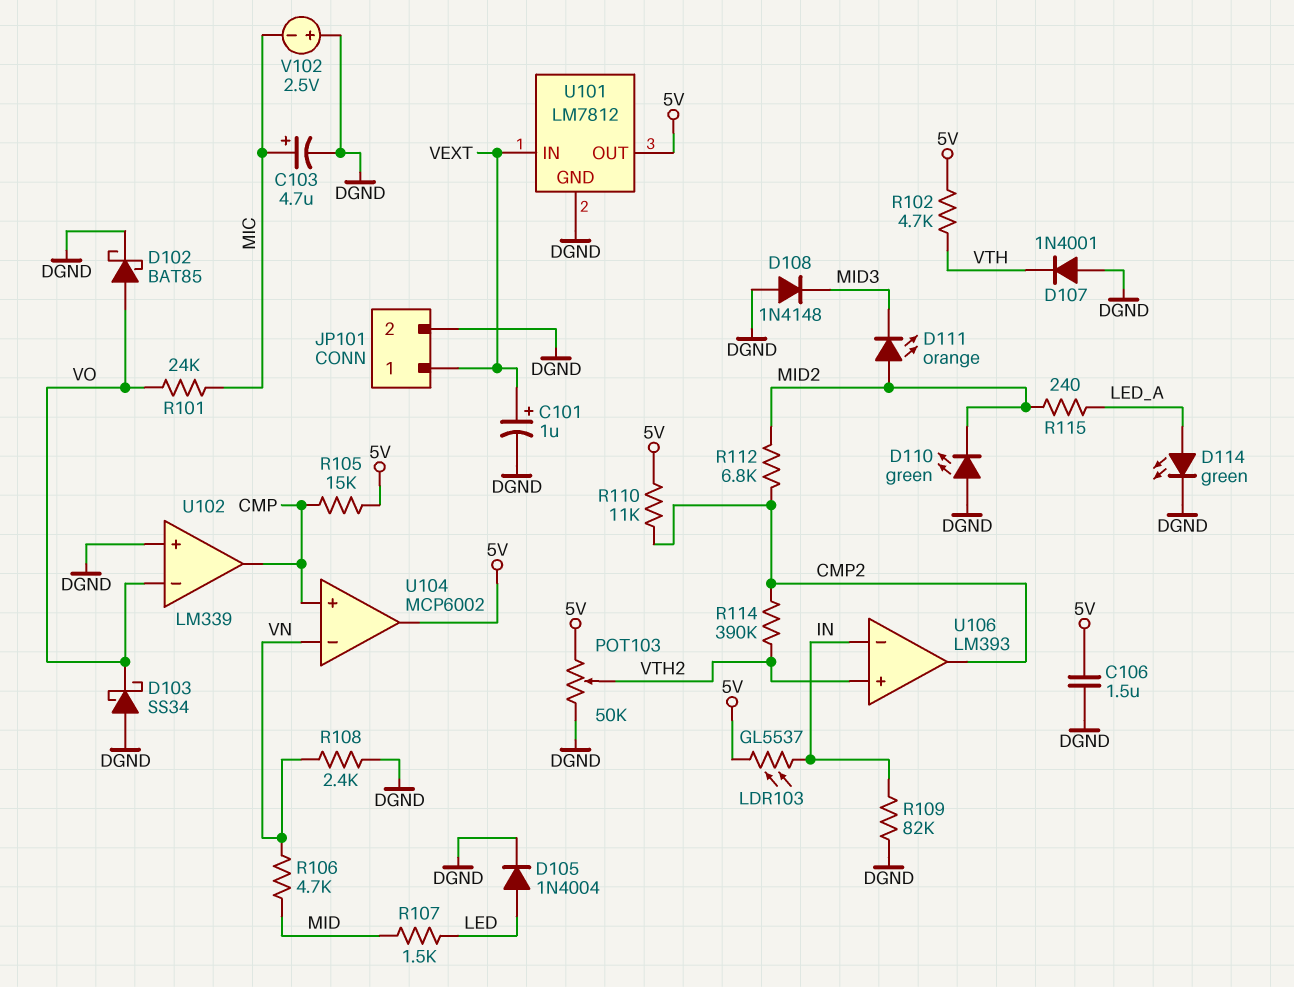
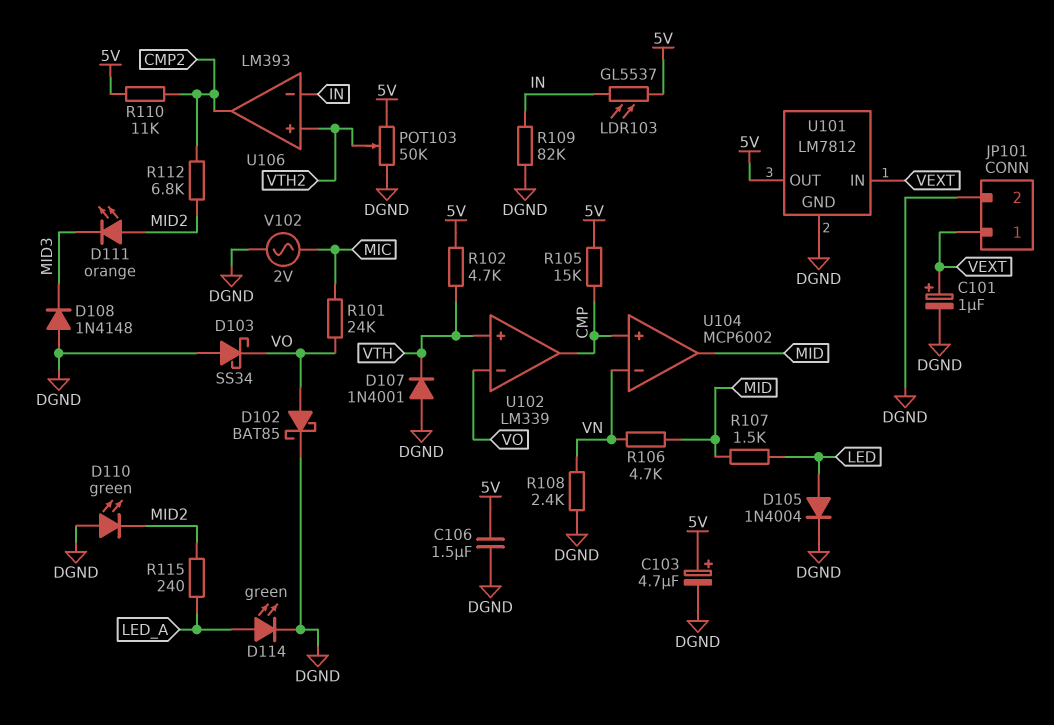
C103: 4.7uF (plus MIC, minus DGND) -> 4.7uF (plus 5V, minus DGND)
R114: 390k (CMP2, VTH2) -> none
U102 pin in+: DGND -> VTH
U104 pin out: 5V -> MID
V102: 2.5V (plus DGND, minus MIC) -> AC 2V (DGND, MIC)

